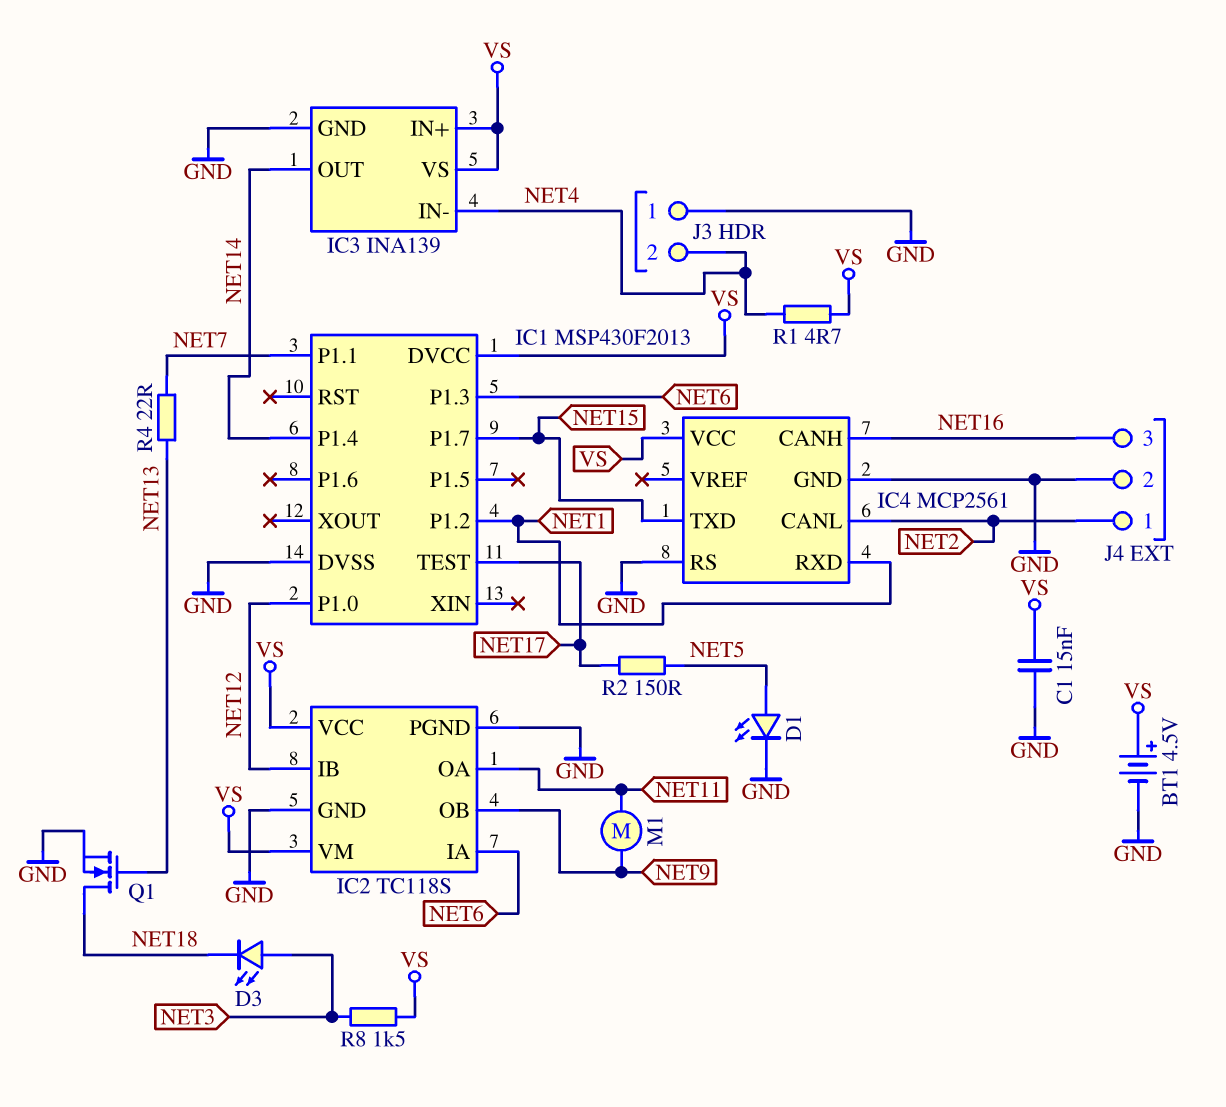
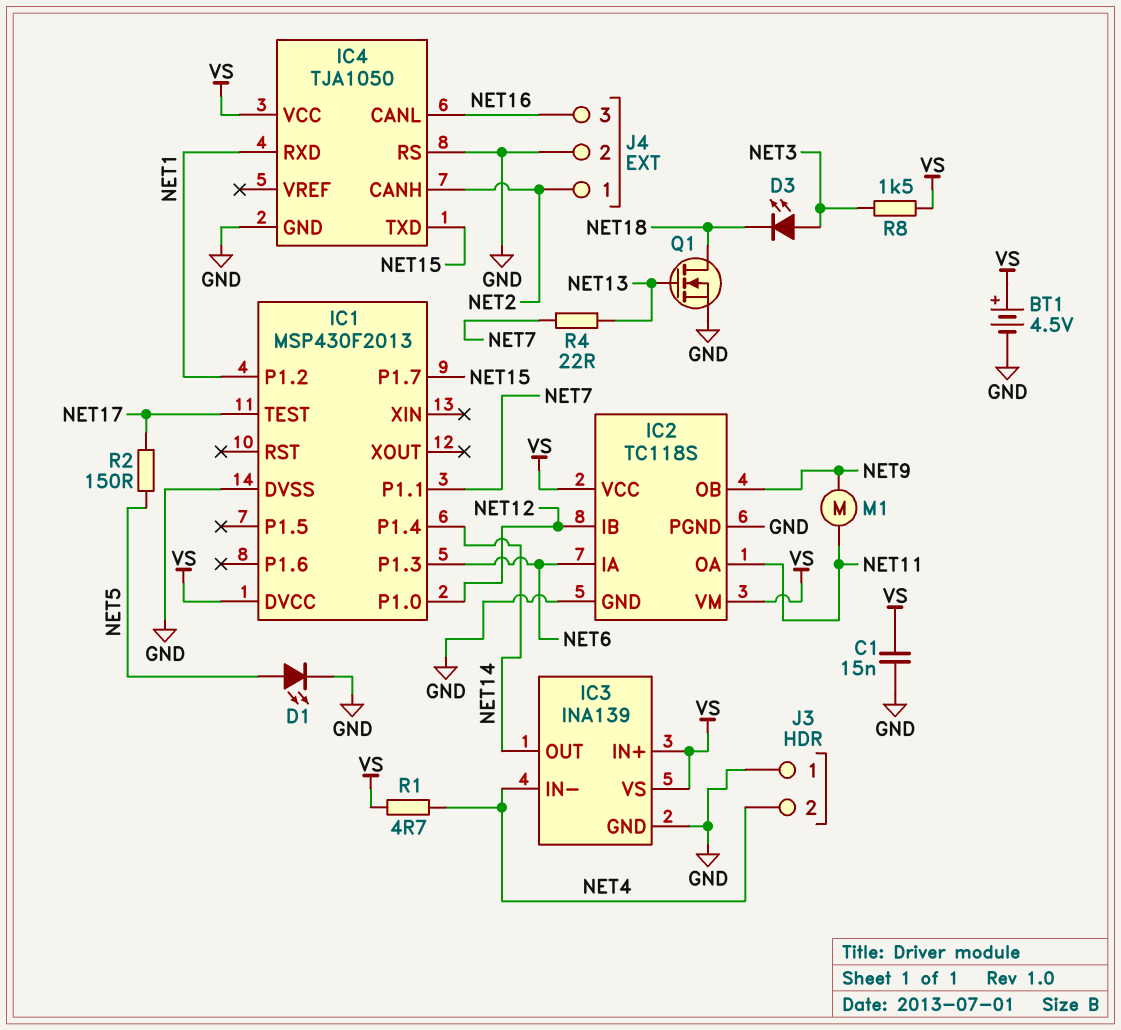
IC4: MCP2561 -> TJA1050
IC4 pin CANH: NET16 -> NET2
IC4 pin CANL: NET2 -> NET16

